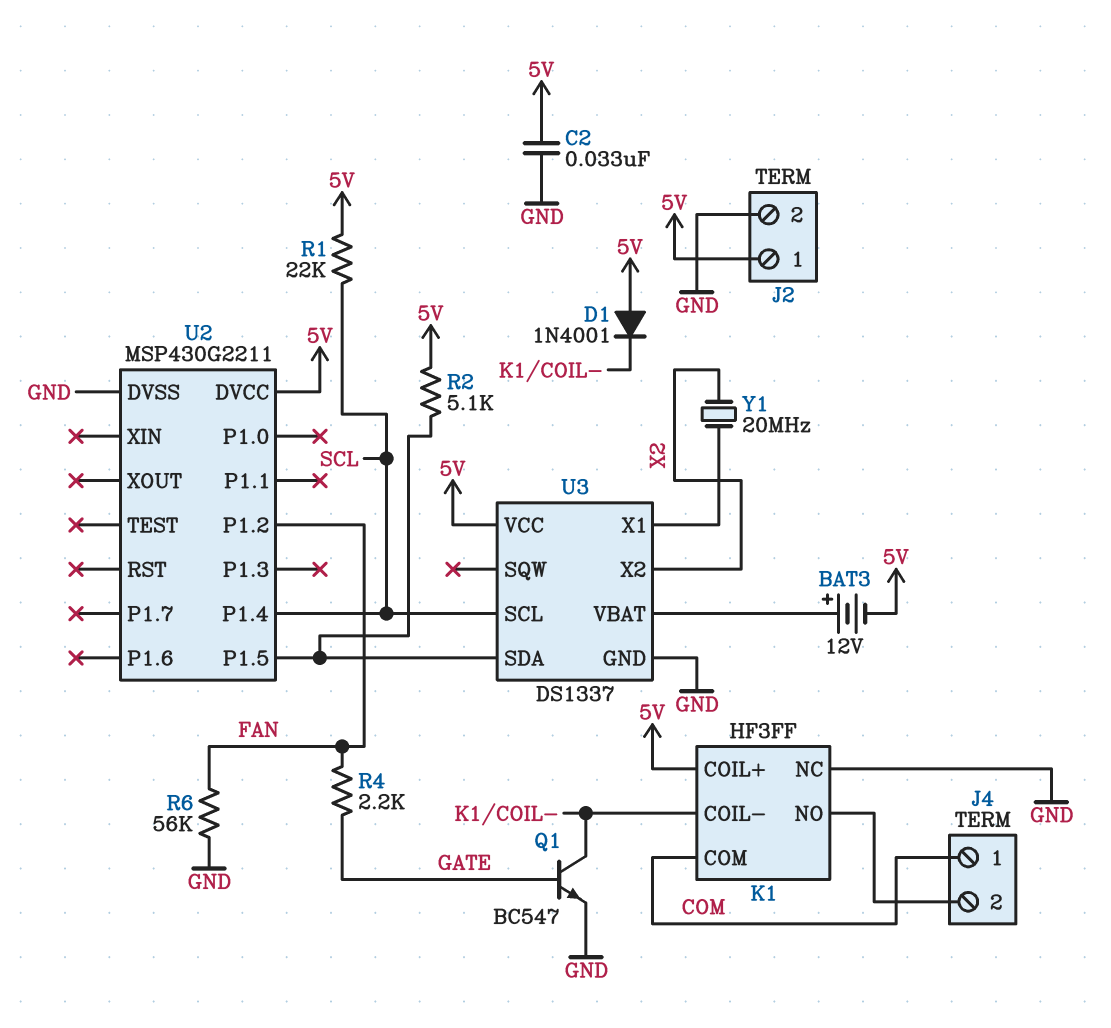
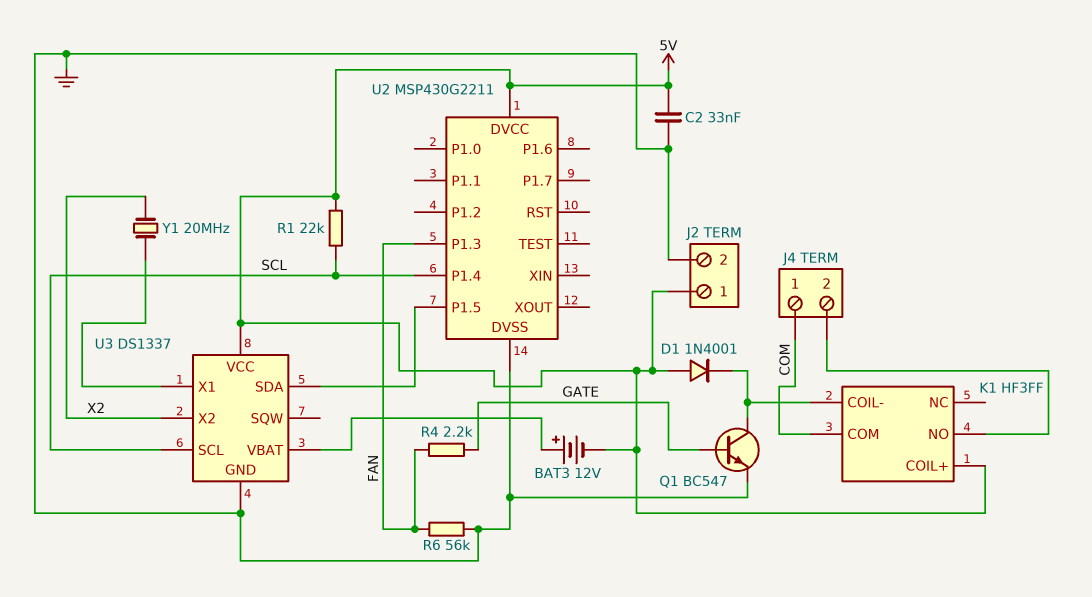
K1 pin NC: GND -> none
R2: 5.1k (5V, U2/P1.5) -> none
U2 pin P1.2: FAN -> none
U2 pin P1.3: none -> FAN

